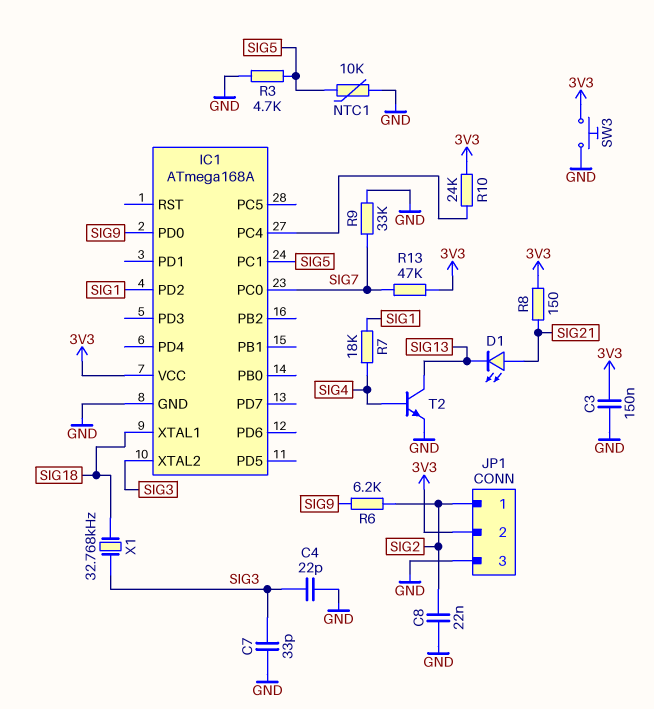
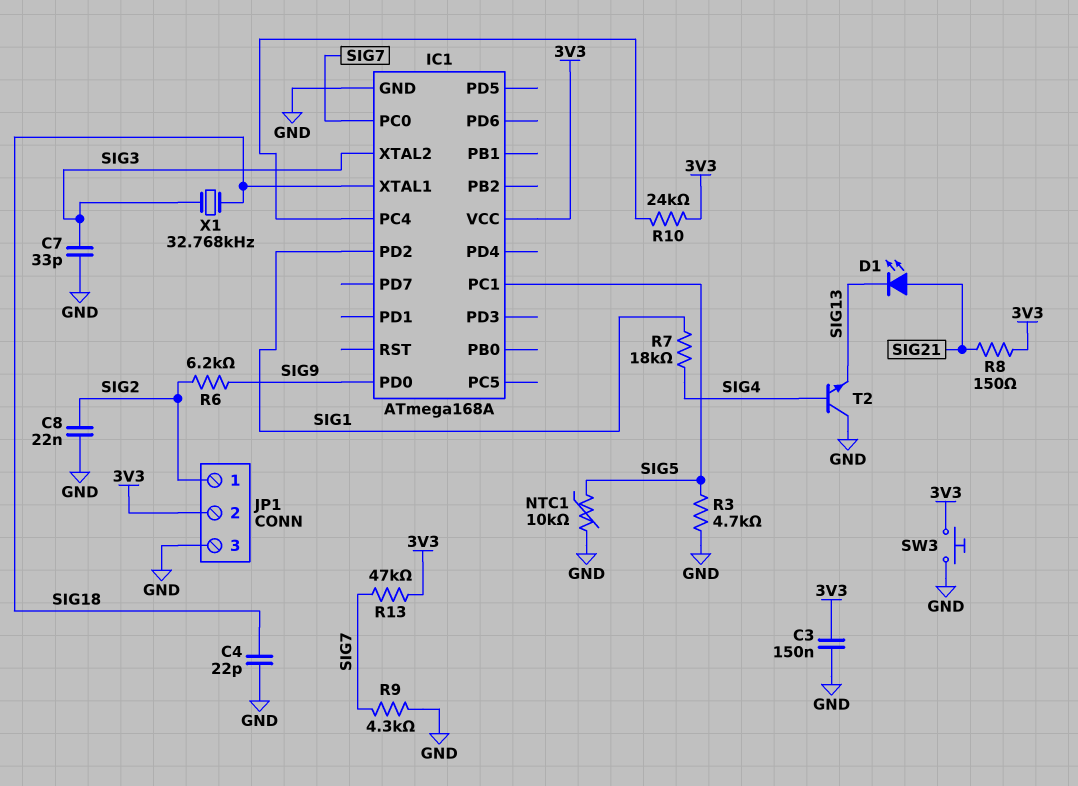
C4: 22pF (GND, SIG3) -> 22pF (GND, SIG18)
R9: 33k (GND, SIG7) -> 4.3k (GND, SIG7)
T2: NPN (B SIG4, C SIG13, E GND) -> NPN (B SIG4, C GND, E SIG13)

